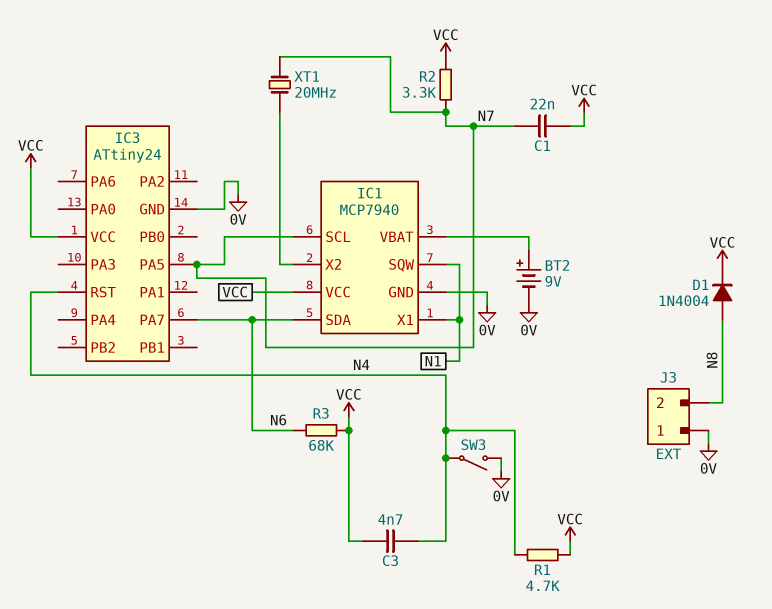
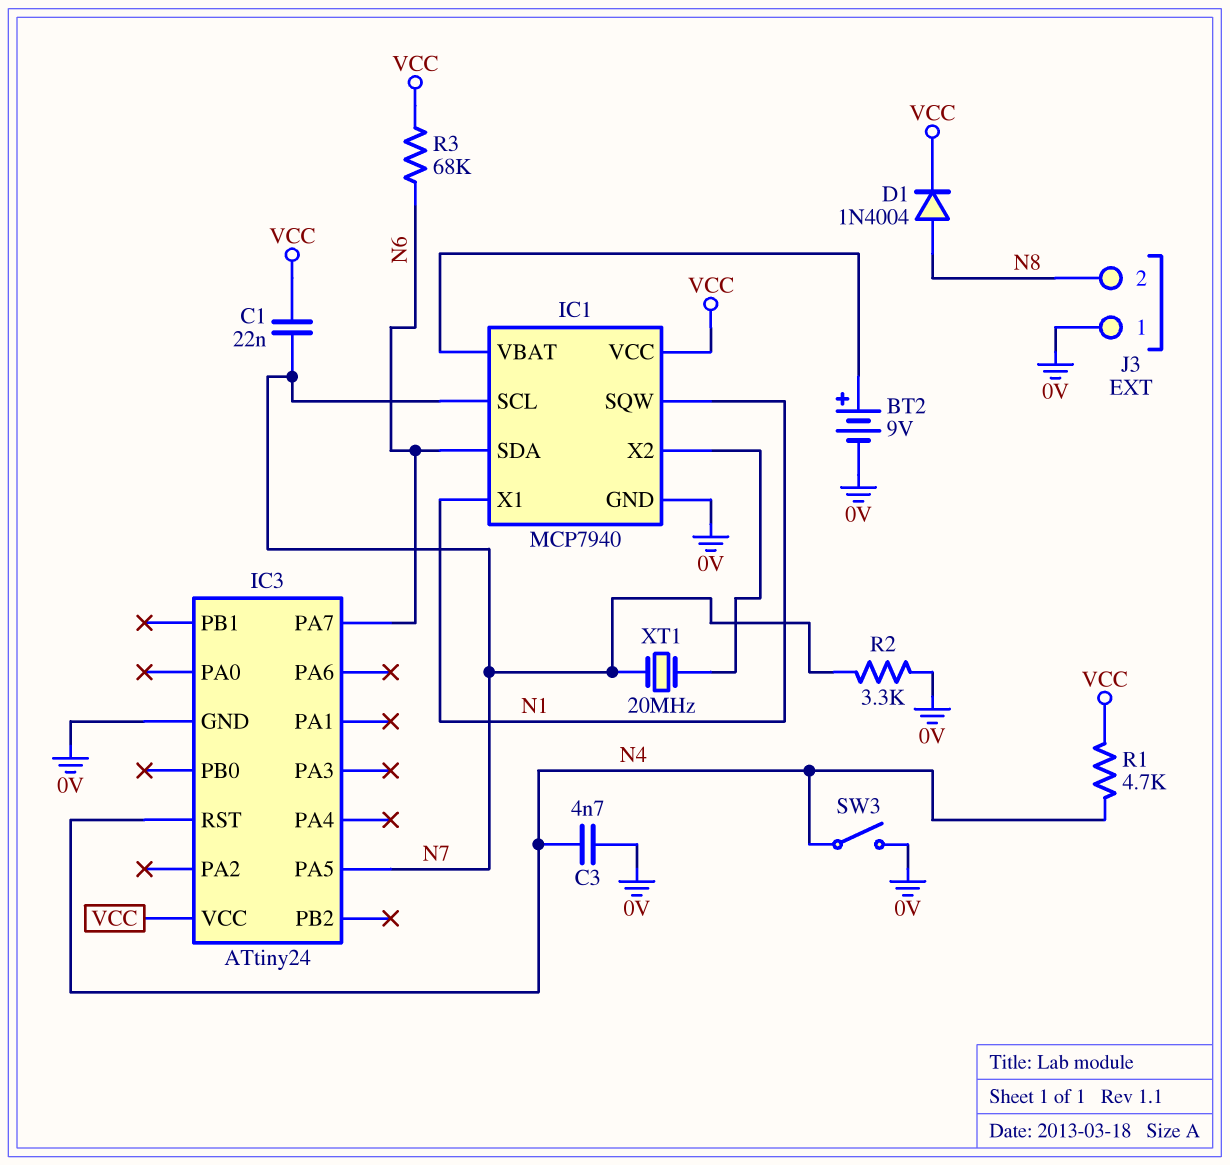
C3: 4.7nF (N4, VCC) -> 4.7nF (0V, N4)
R2: 3.3k (N7, VCC) -> 3.3k (0V, N7)

